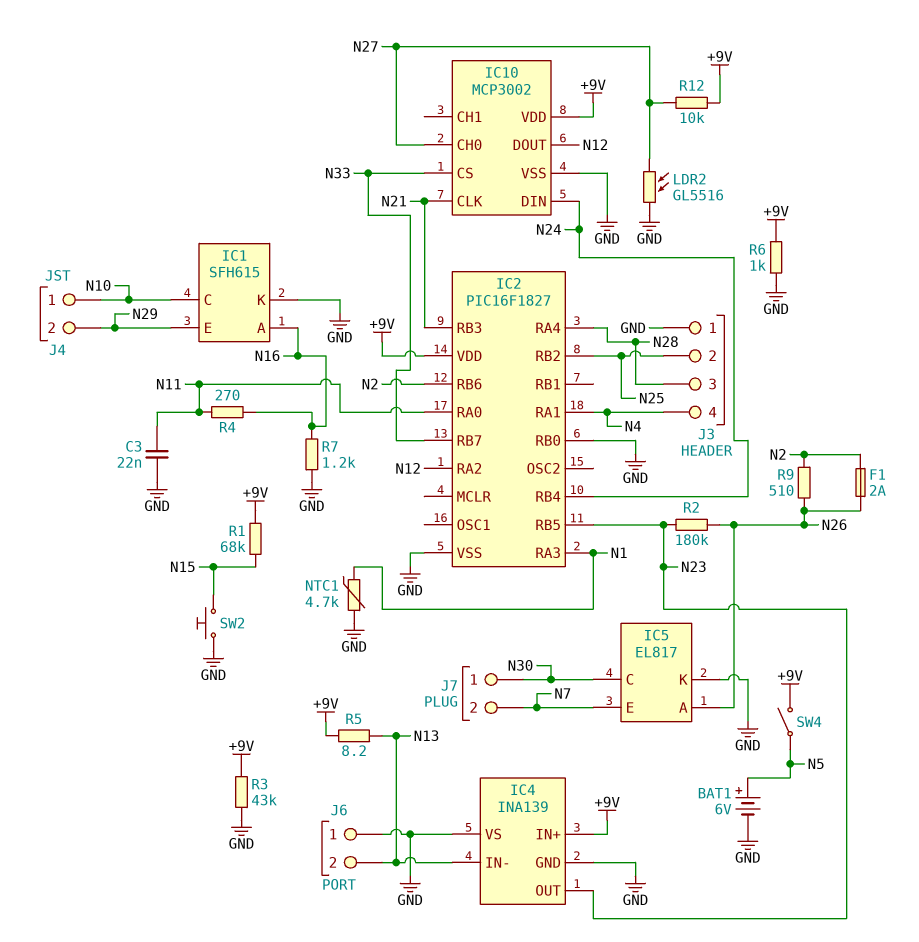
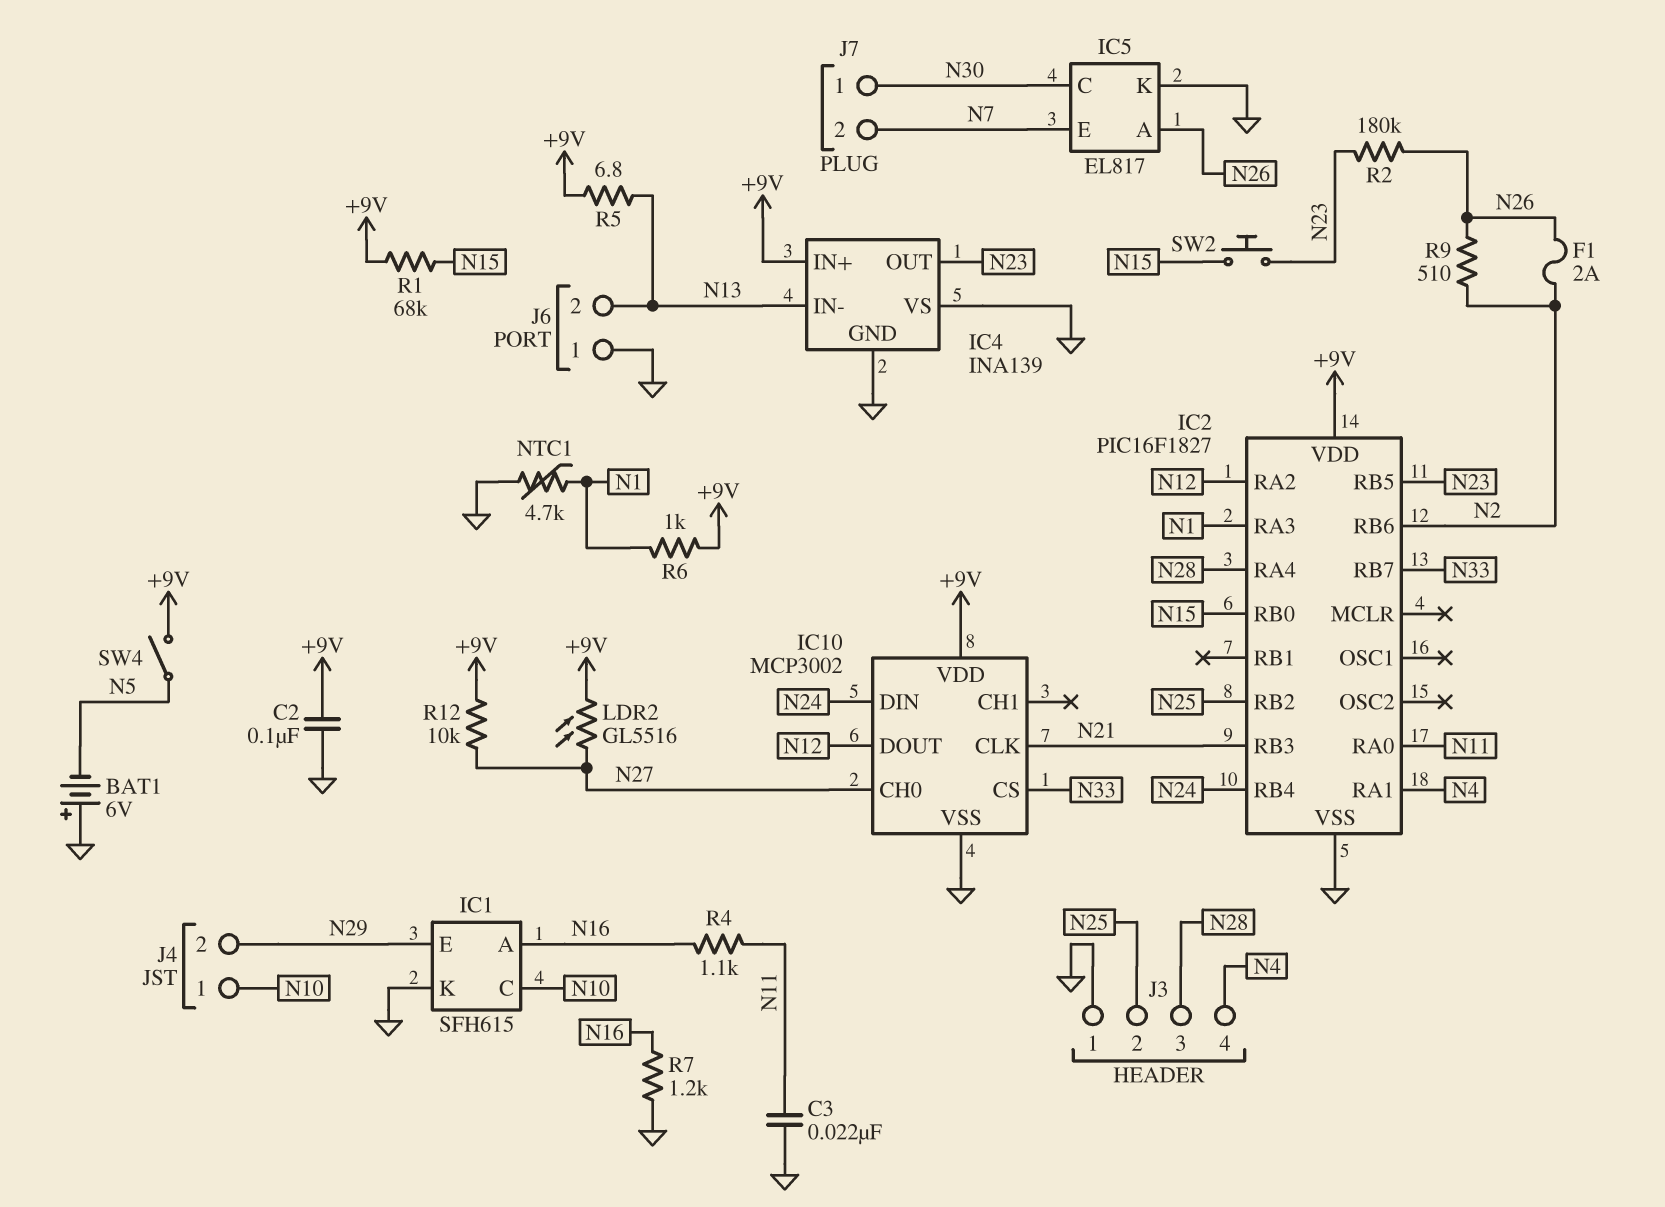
BAT1: 6V (plus N5, minus GND) -> 6V (plus GND, minus N5)
C2: none -> 100nF (+9V, GND)
IC2 pin RB0: GND -> N15
LDR2: GL5516 (GND, N27) -> GL5516 (+9V, N27)
R3: 43k (+9V, GND) -> none
R4: 270 (N11, N16) -> 1.1k (N11, N16)
R5: 8.2 (+9V, N13) -> 6.8 (+9V, N13)
R6: 1k (+9V, GND) -> 1k (+9V, N1)
SW2: button (GND, N15) -> button (N15, N23)

